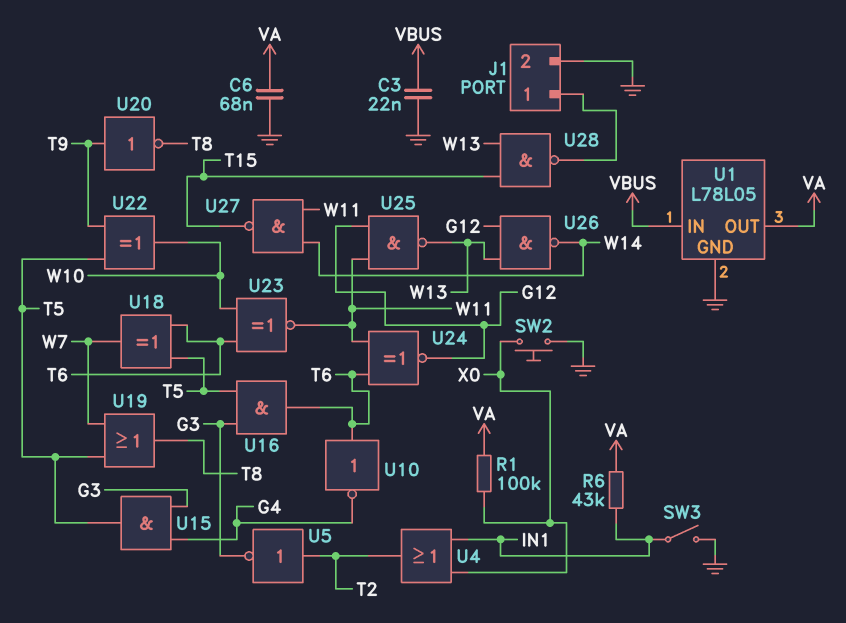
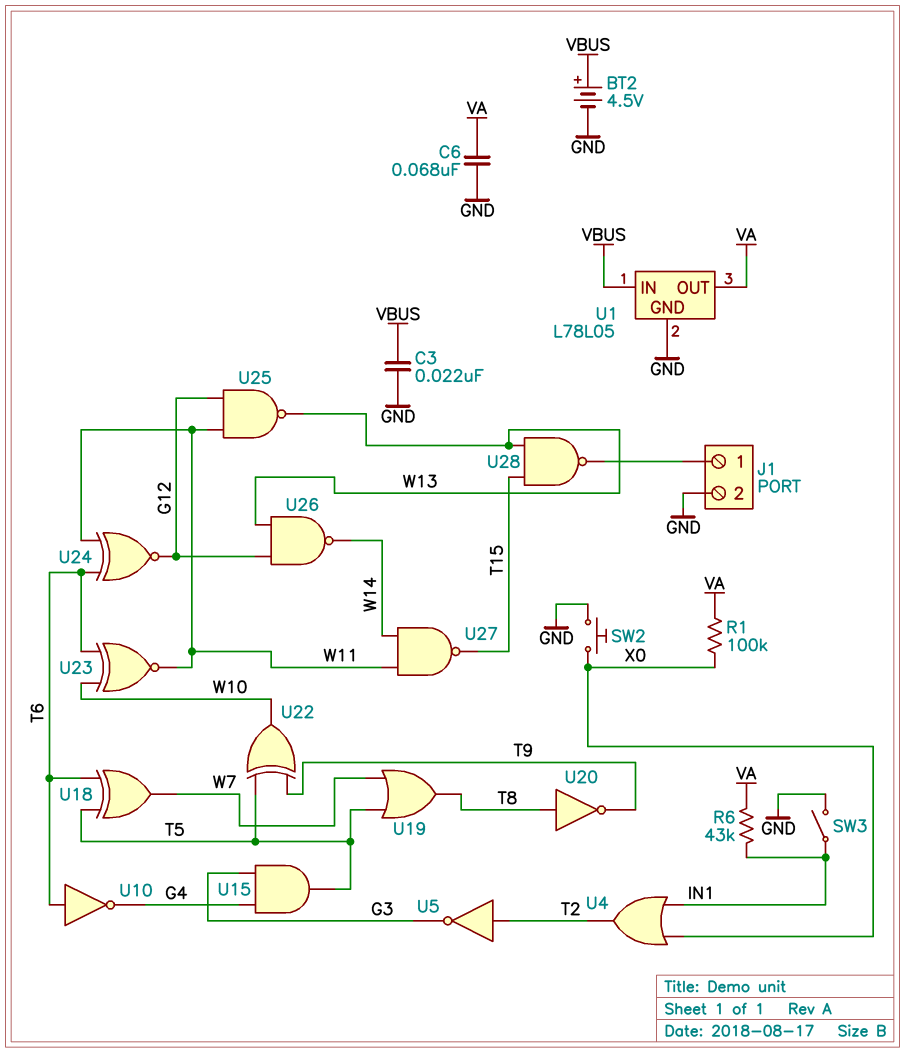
BT2: none -> 4.5V (plus VBUS, minus GND)
U16: AND (in G3, in T5, out T6) -> none
U20: NOT (in T9, out T8) -> NOT (in T8, out T9)

